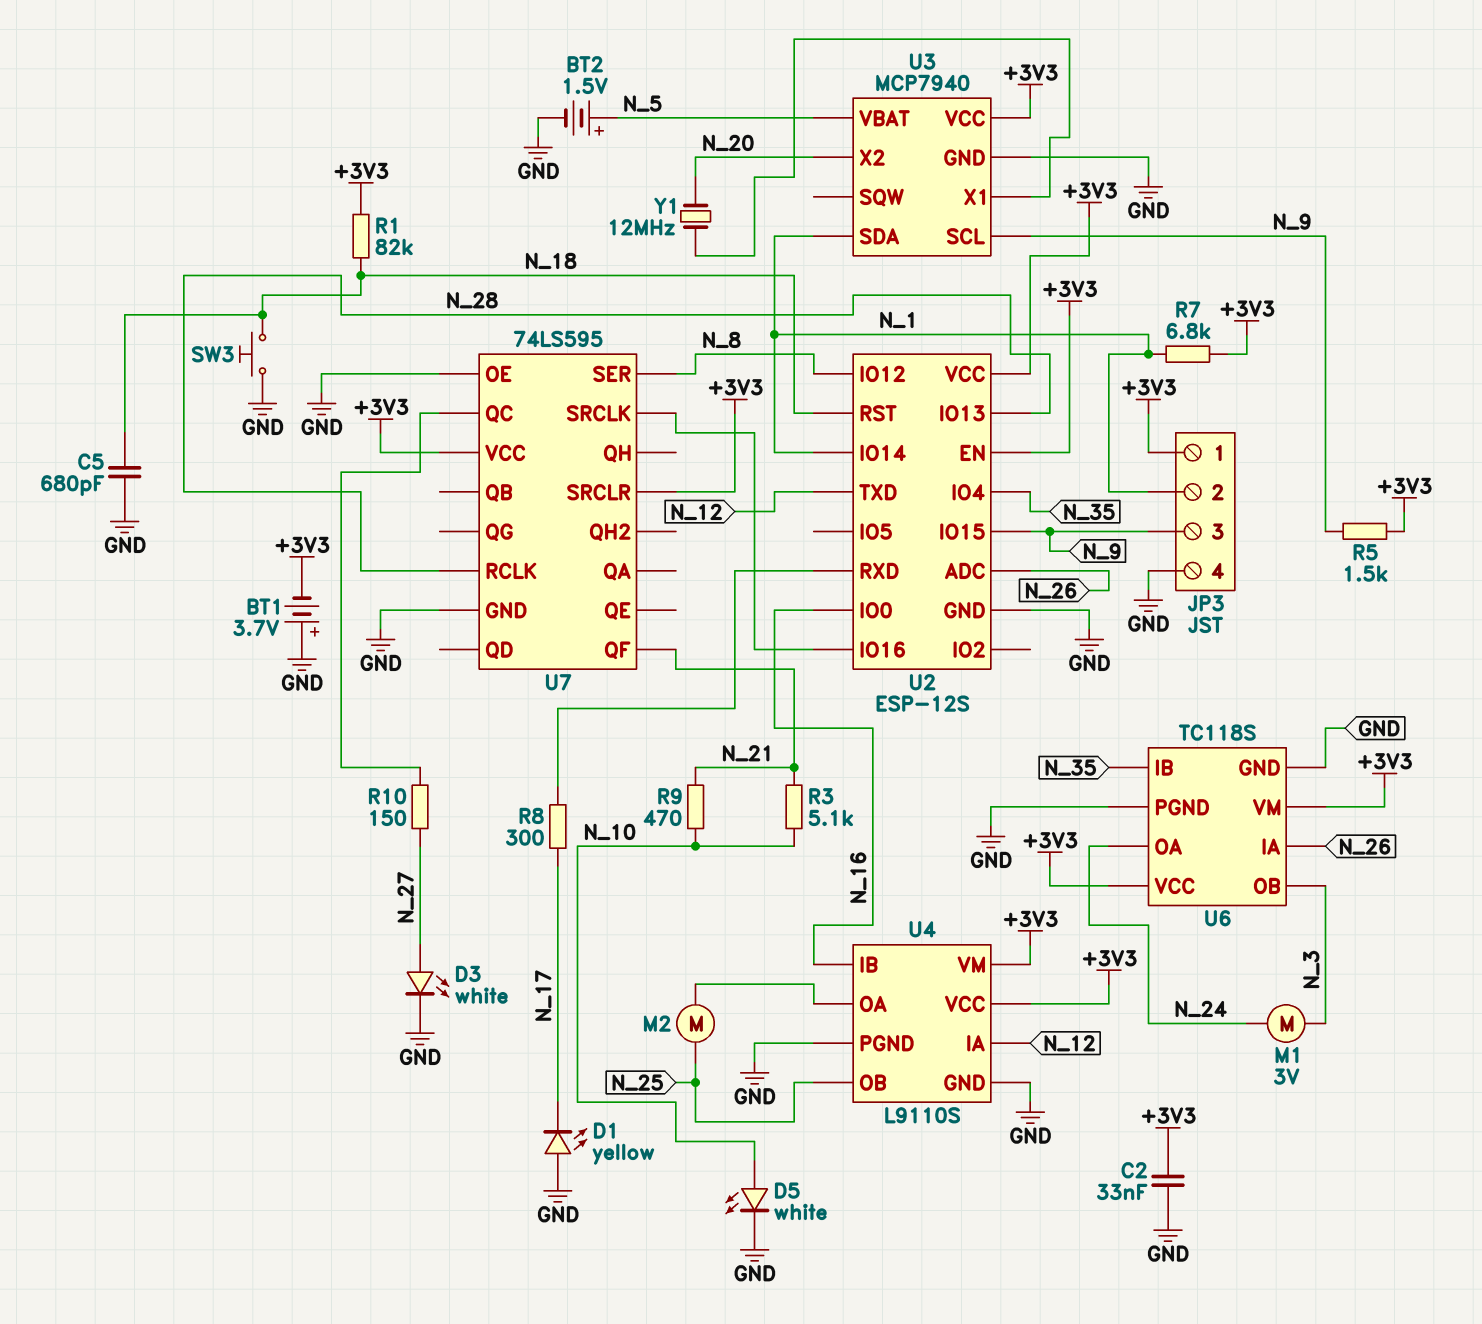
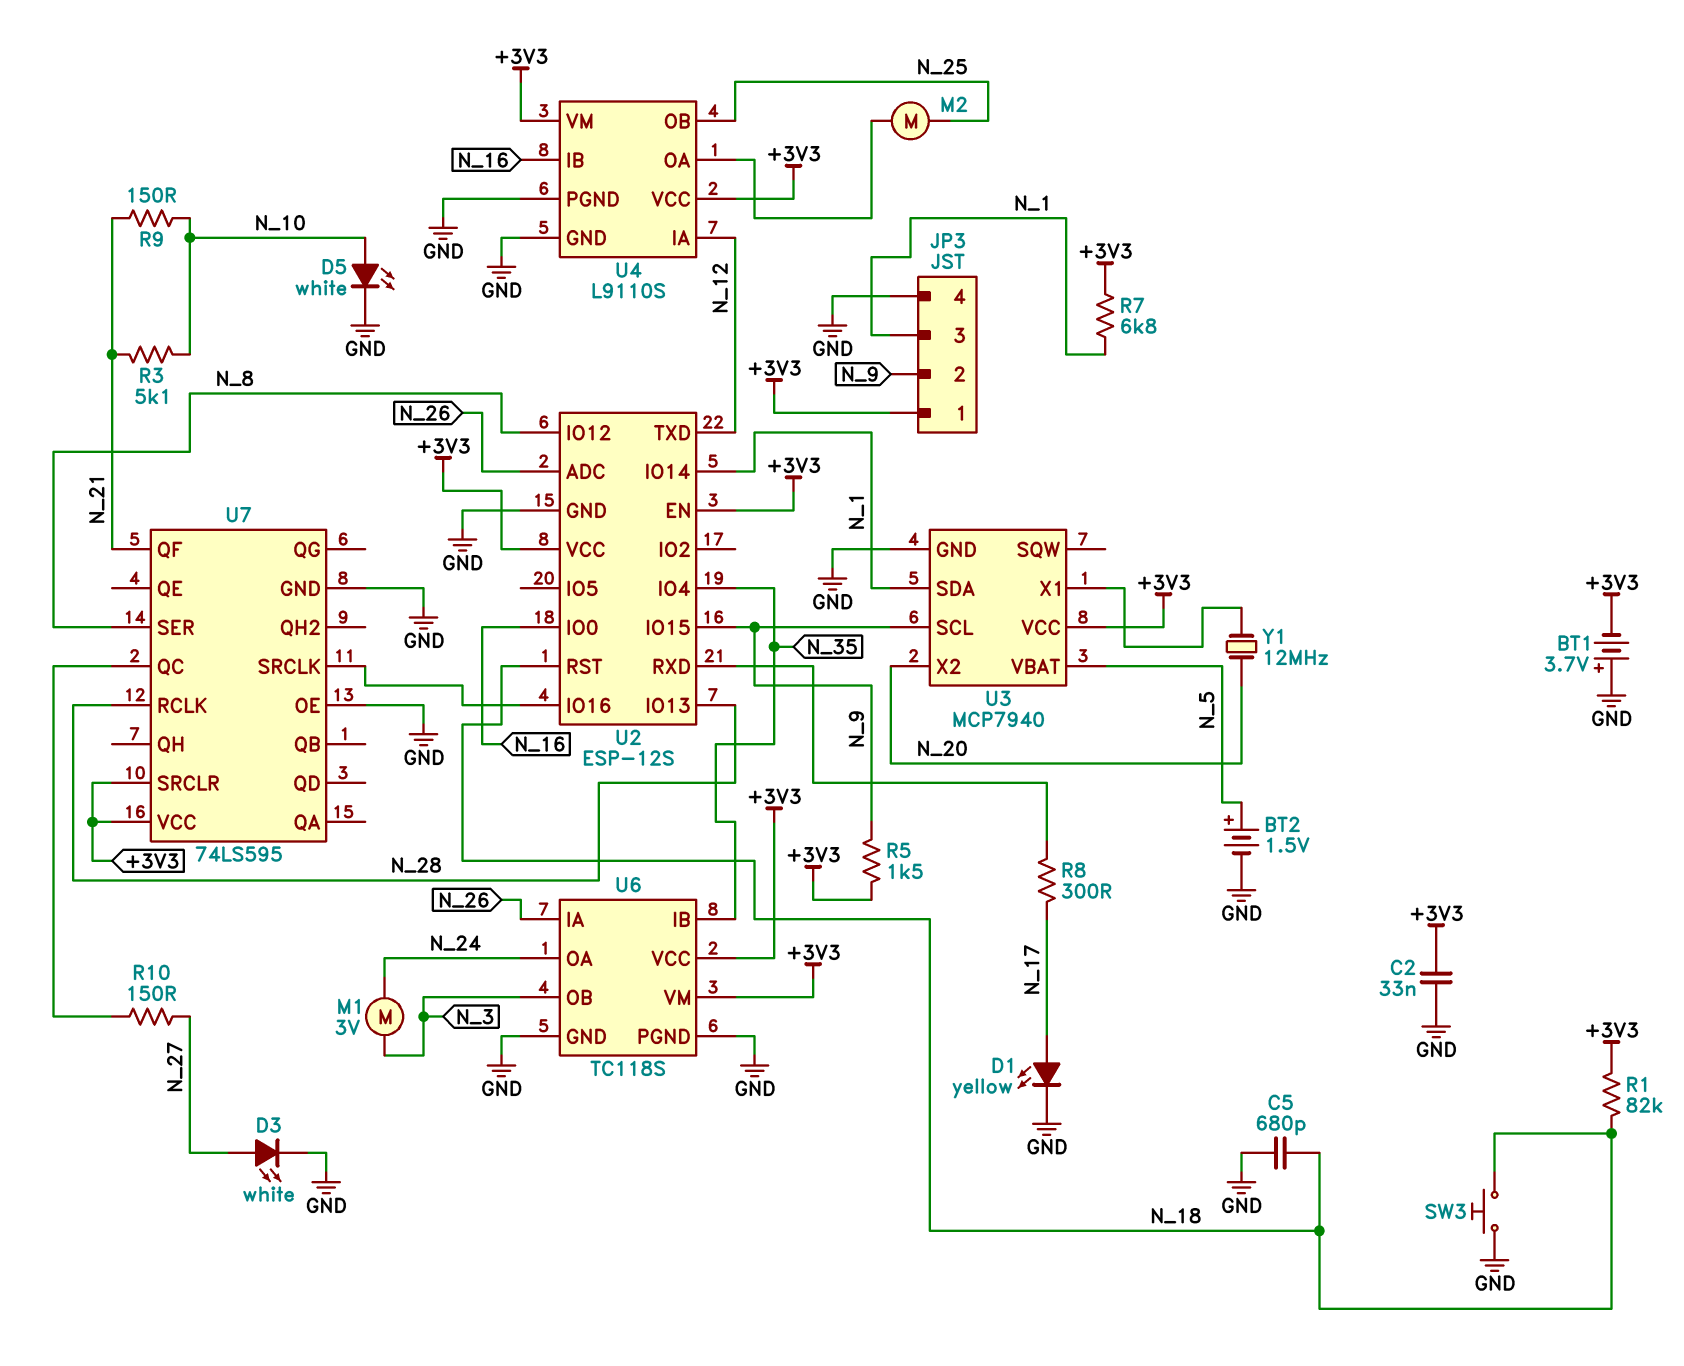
D1: LED yellow (A GND, K N_17) -> LED yellow (A N_17, K GND)
JP3 pin 2: N_1 -> N_9
JP3 pin 3: N_9 -> N_1
R9: 470 (N_10, N_21) -> 150 (N_10, N_21)

